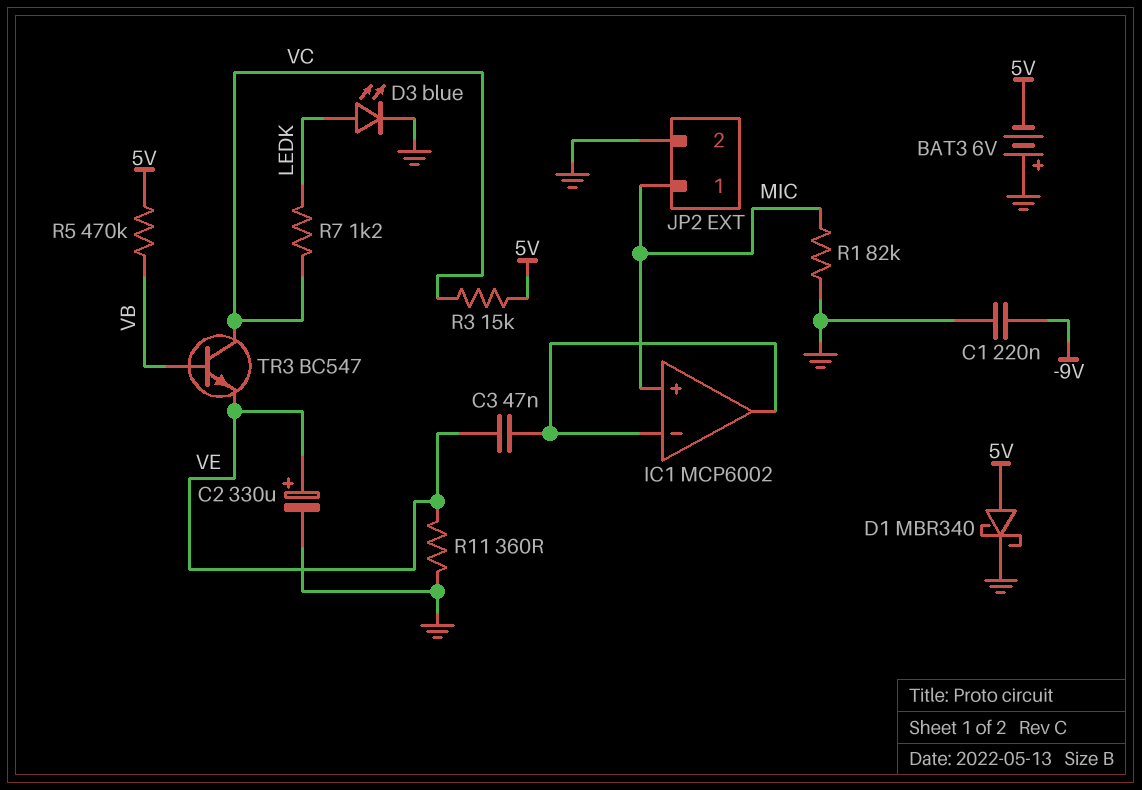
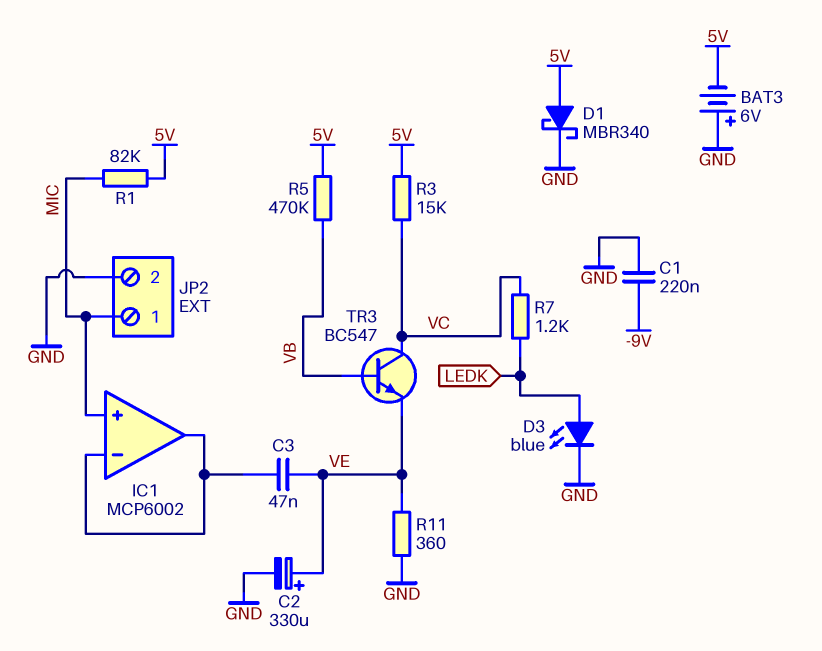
R1: 82k (GND, MIC) -> 82k (5V, MIC)

